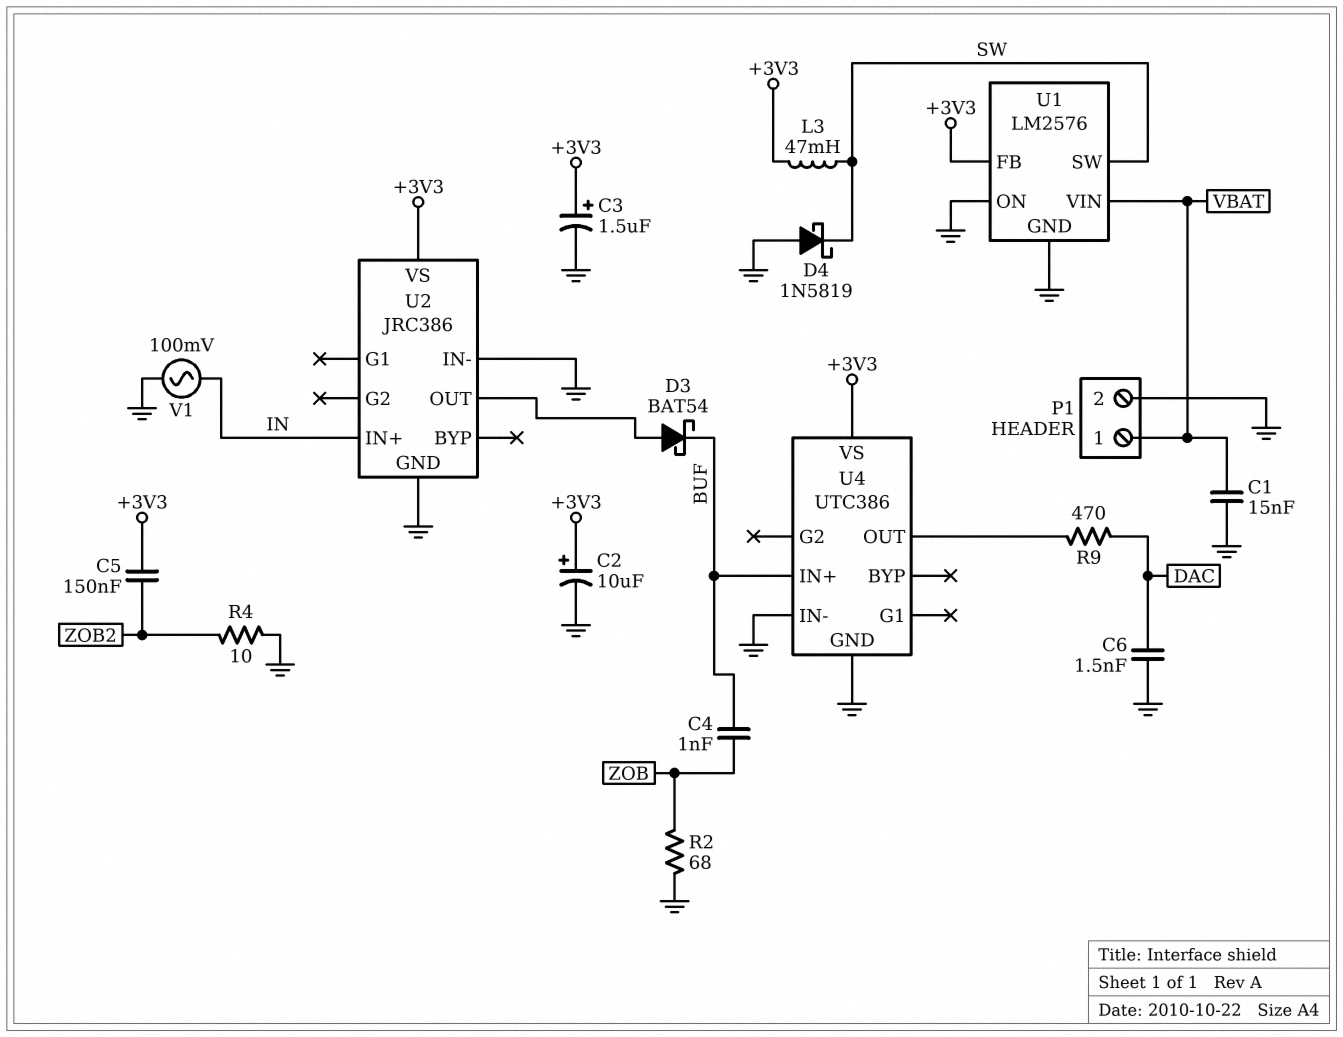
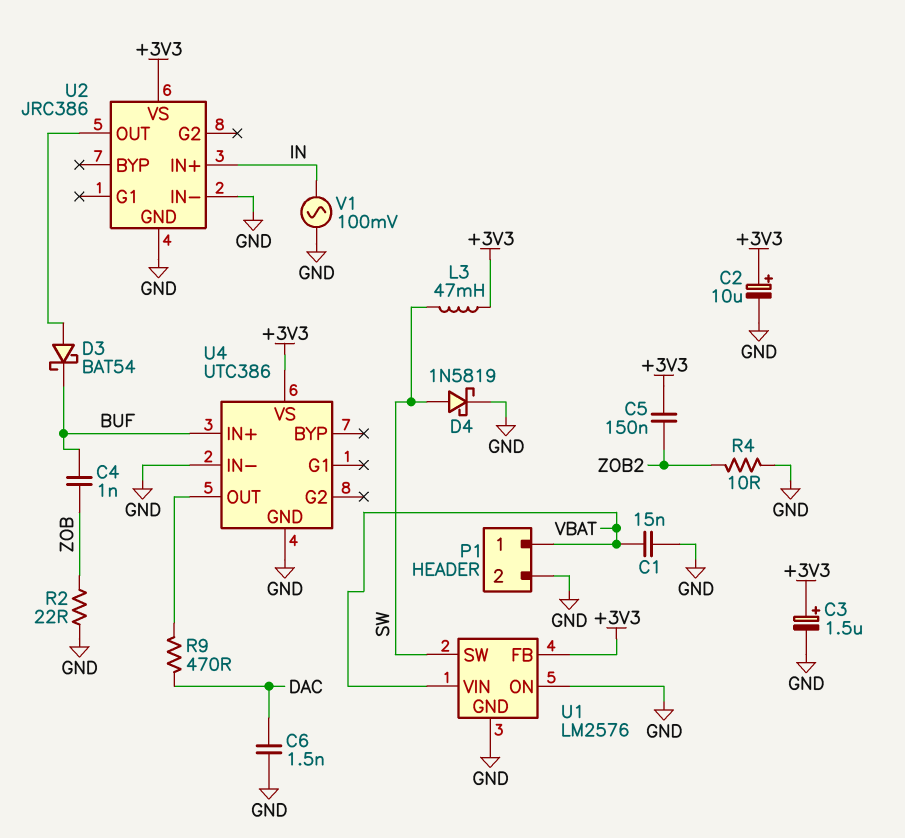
D4: schottky 1N5819 (A GND, K SW) -> schottky 1N5819 (A SW, K GND)
R2: 68 (GND, ZOB) -> 22 (GND, ZOB)

